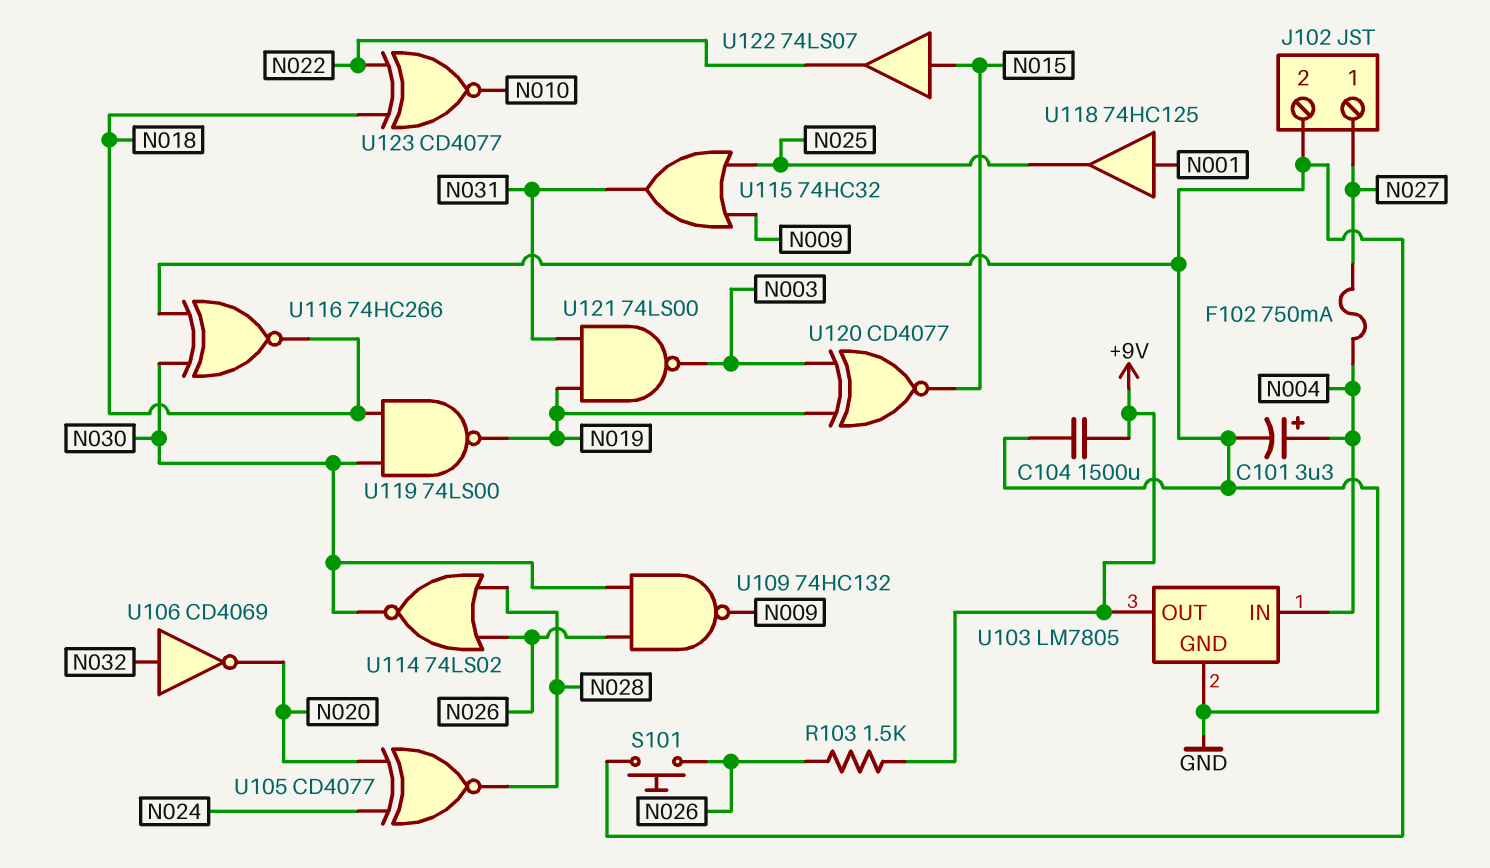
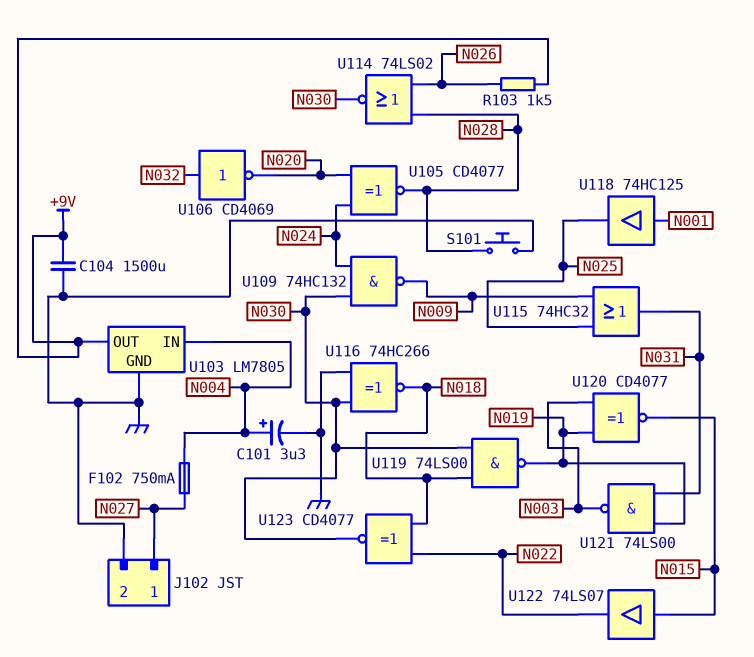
S101: button (GND, N026) -> button (GND, N028)
U109: NAND 74HC132 (in N026, in N030, out N009) -> NAND 74HC132 (in N024, in N030, out N009)
U123: XNOR CD4077 (in N018, in N022, out N010) -> XNOR CD4077 (in N018, in N022, out N030)

